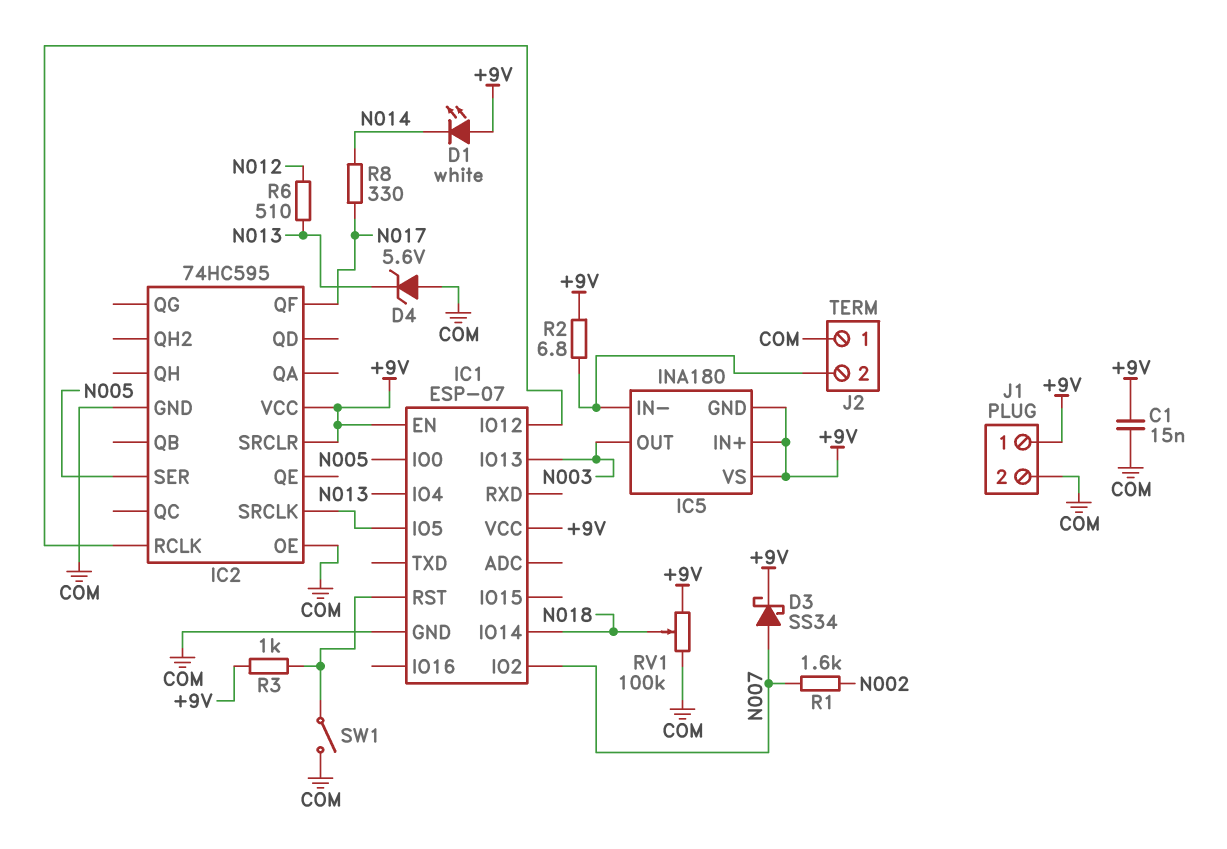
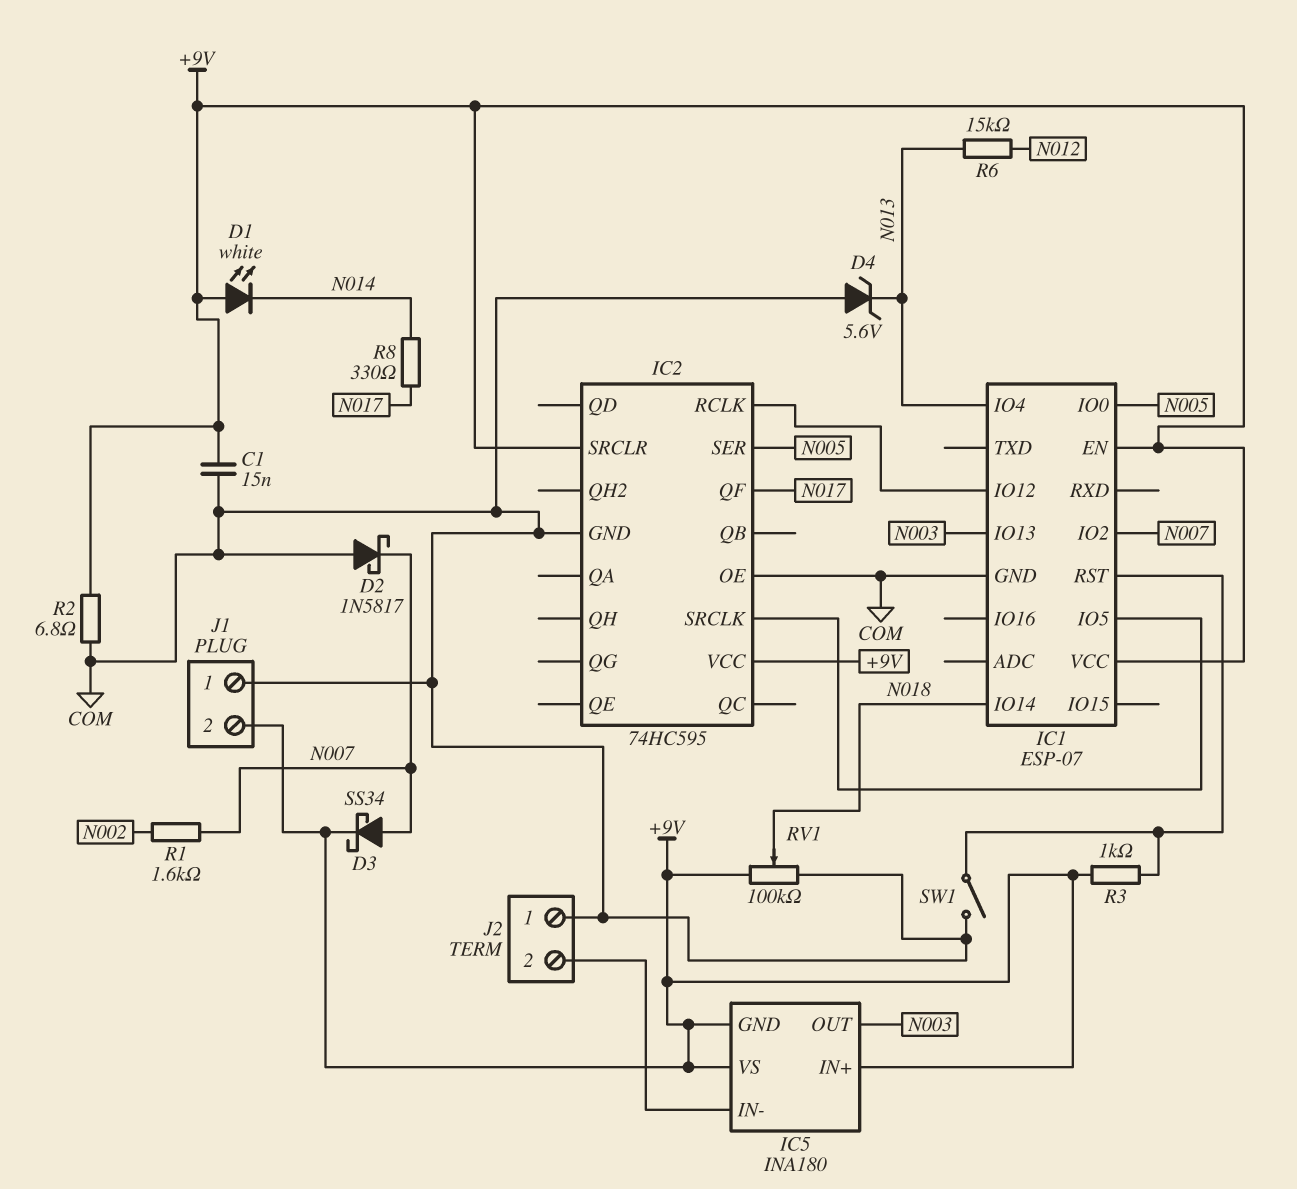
D2: none -> schottky 1N5817 (A COM, K N007)
J1 pin 1: +9V -> COM
J1 pin 2: COM -> +9V
R2: 6.8 (+9V, IC5/IN-) -> 6.8 (+9V, COM)
R6: 510 (N012, N013) -> 15k (N012, N013)

